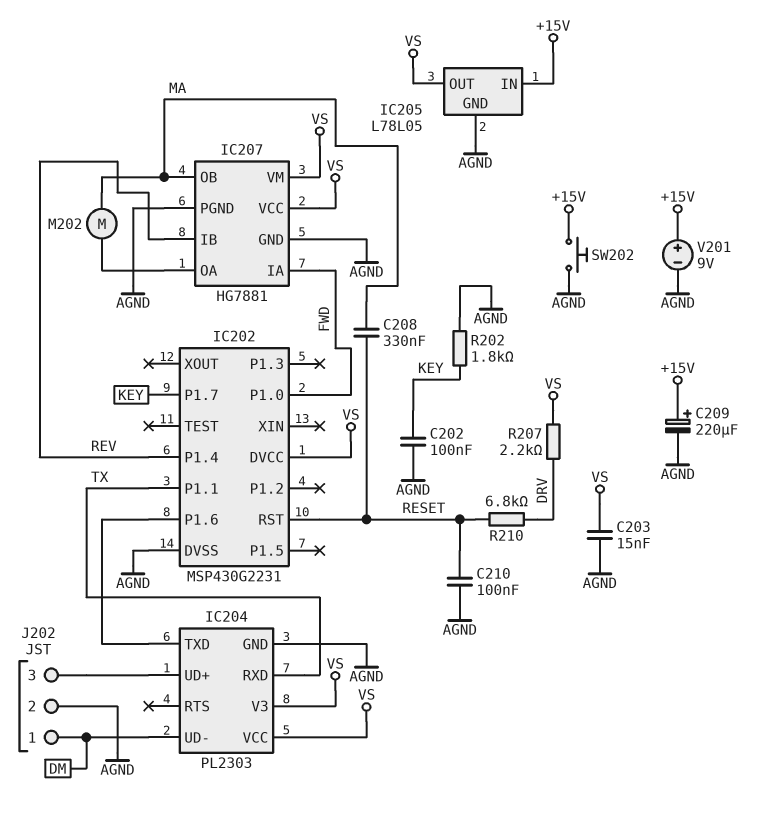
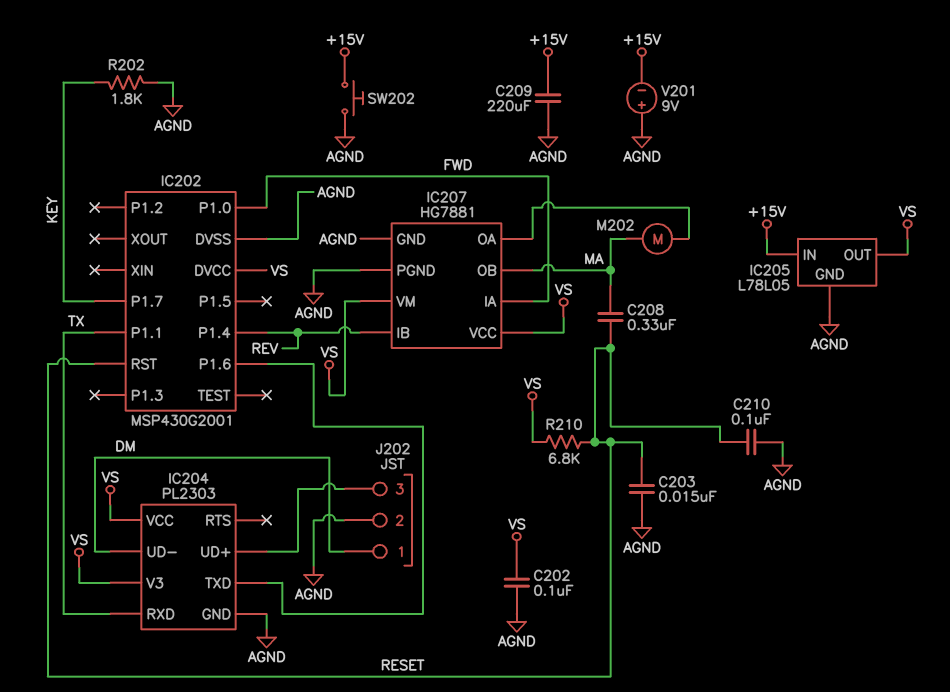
C202: 100nF (AGND, KEY) -> 100nF (AGND, VS)
C203: 15nF (AGND, VS) -> 15nF (AGND, RESET)
C209: 220uF (plus +15V, minus AGND) -> 220uF (+15V, AGND)
IC202: MSP430G2231 -> MSP430G2001
R207: 2.2k (DRV, VS) -> none
R210: 6.8k (DRV, RESET) -> 6.8k (RESET, VS)
V201: 9V (plus +15V, minus AGND) -> 9V (plus AGND, minus +15V)

